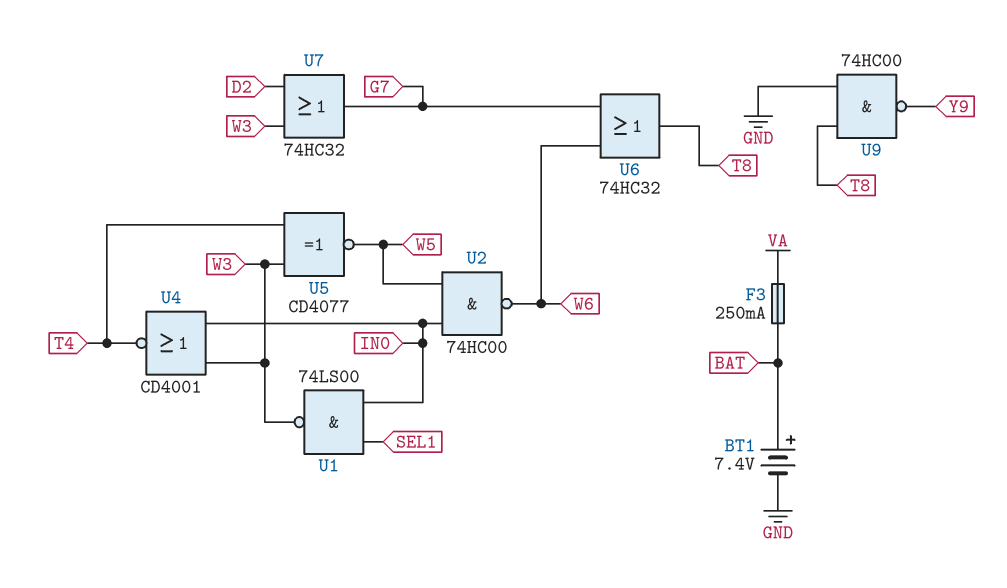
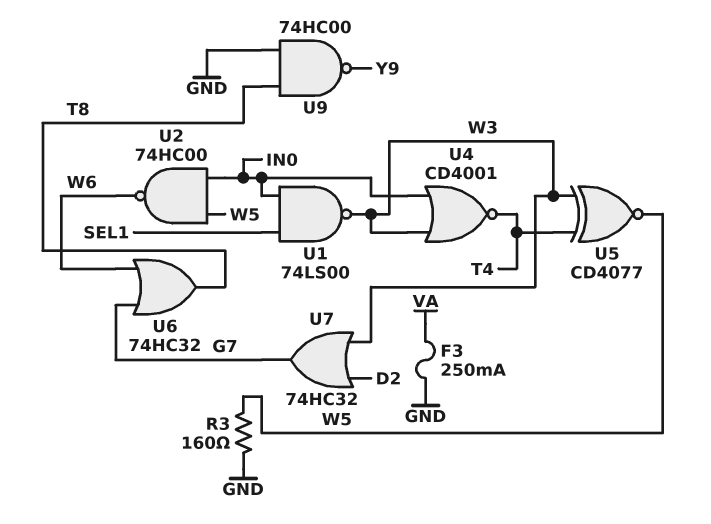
BT1: 7.4V (plus BAT, minus GND) -> none
F3: 250mA (BAT, VA) -> 250mA (GND, VA)
R3: none -> 160 (GND, W5)

